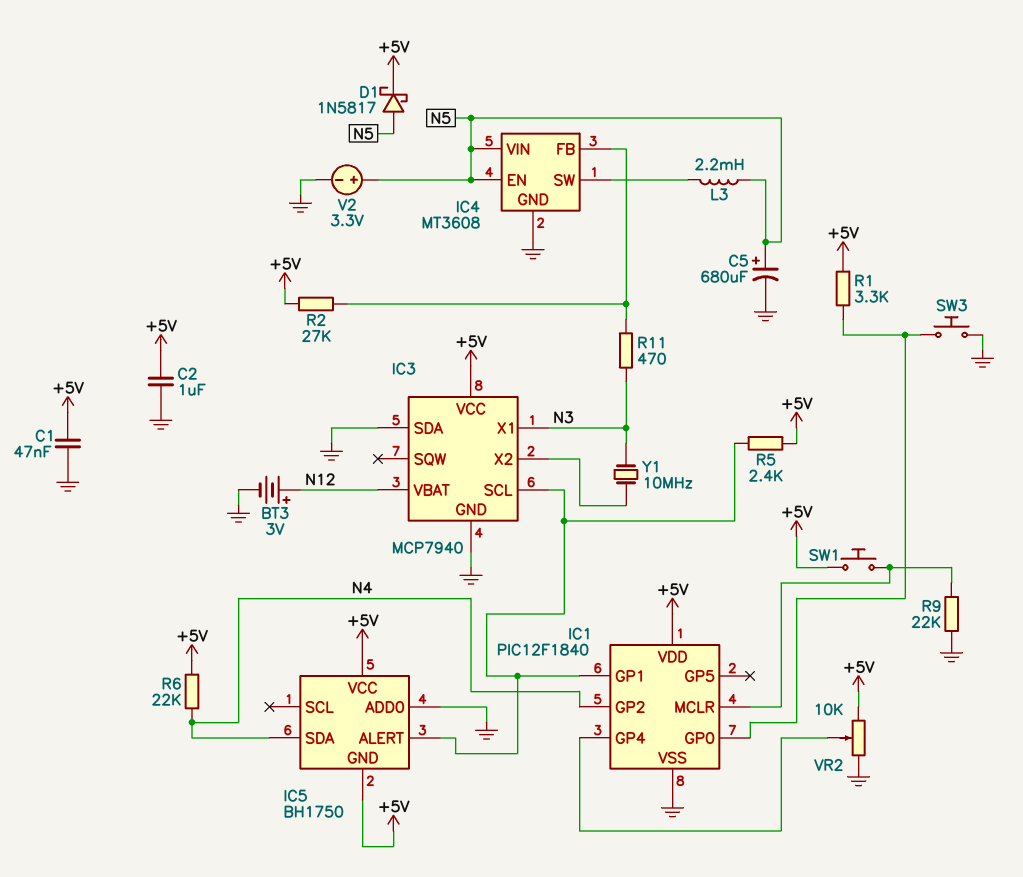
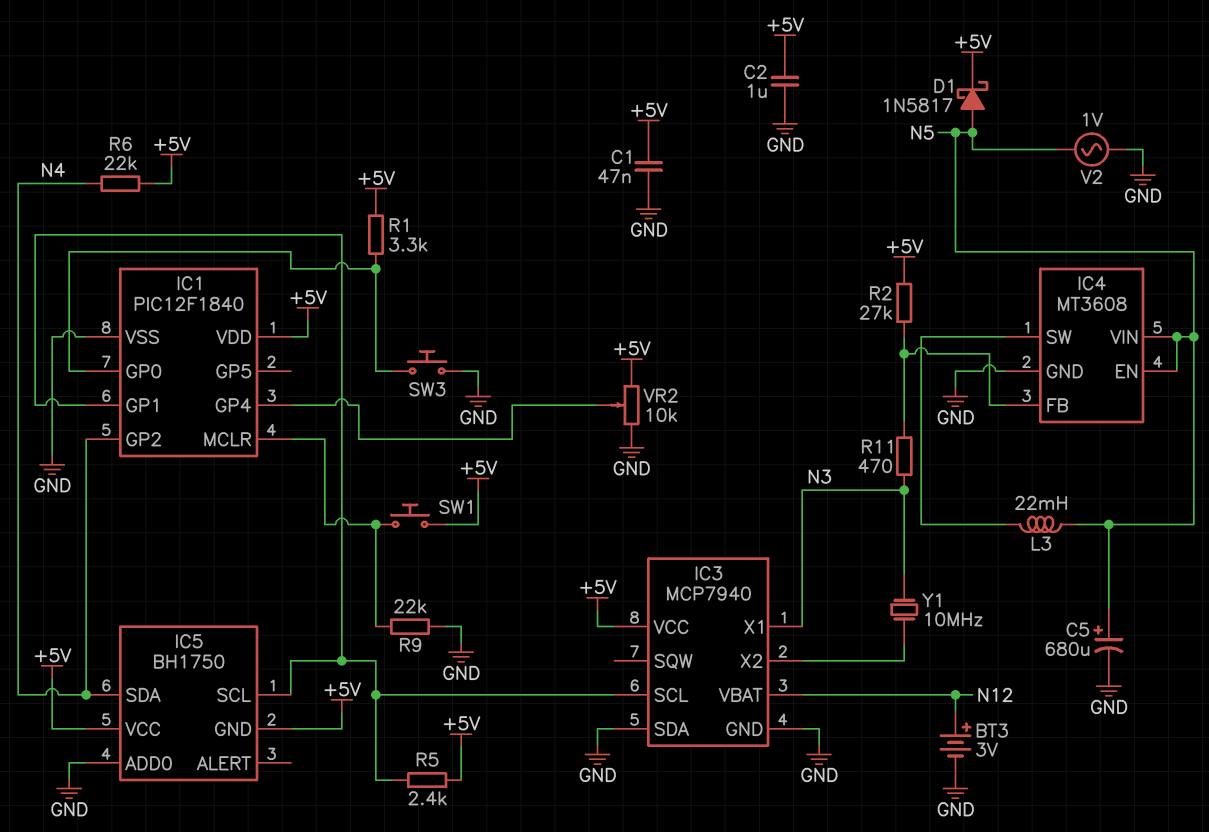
IC5 pin ALERT: IC1/GP1 -> none
IC5 pin SCL: none -> IC1/GP1
L3: 2.2mH (IC4/SW, N5) -> 22mH (IC4/SW, N5)
V2: 3.3V (plus N5, minus GND) -> AC 1V (GND, N5)

